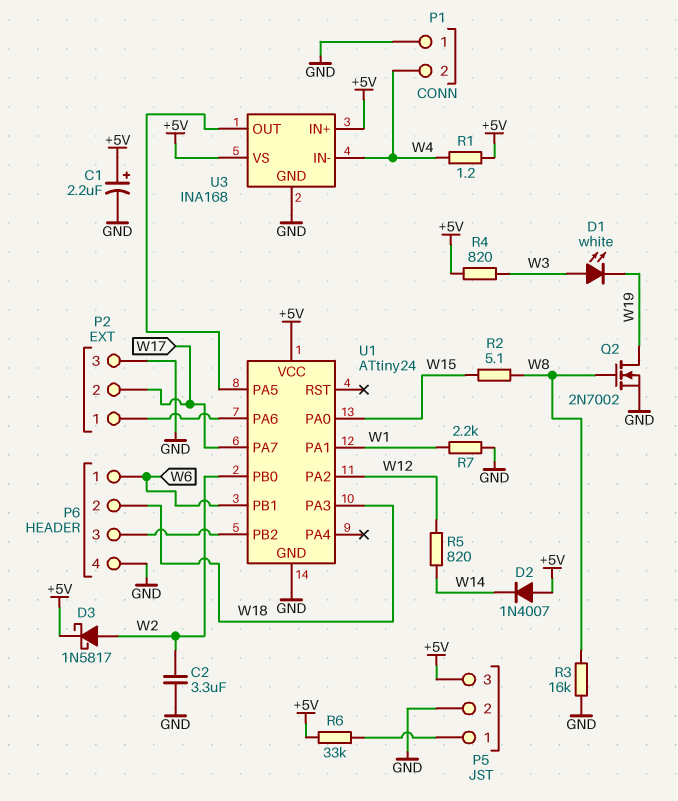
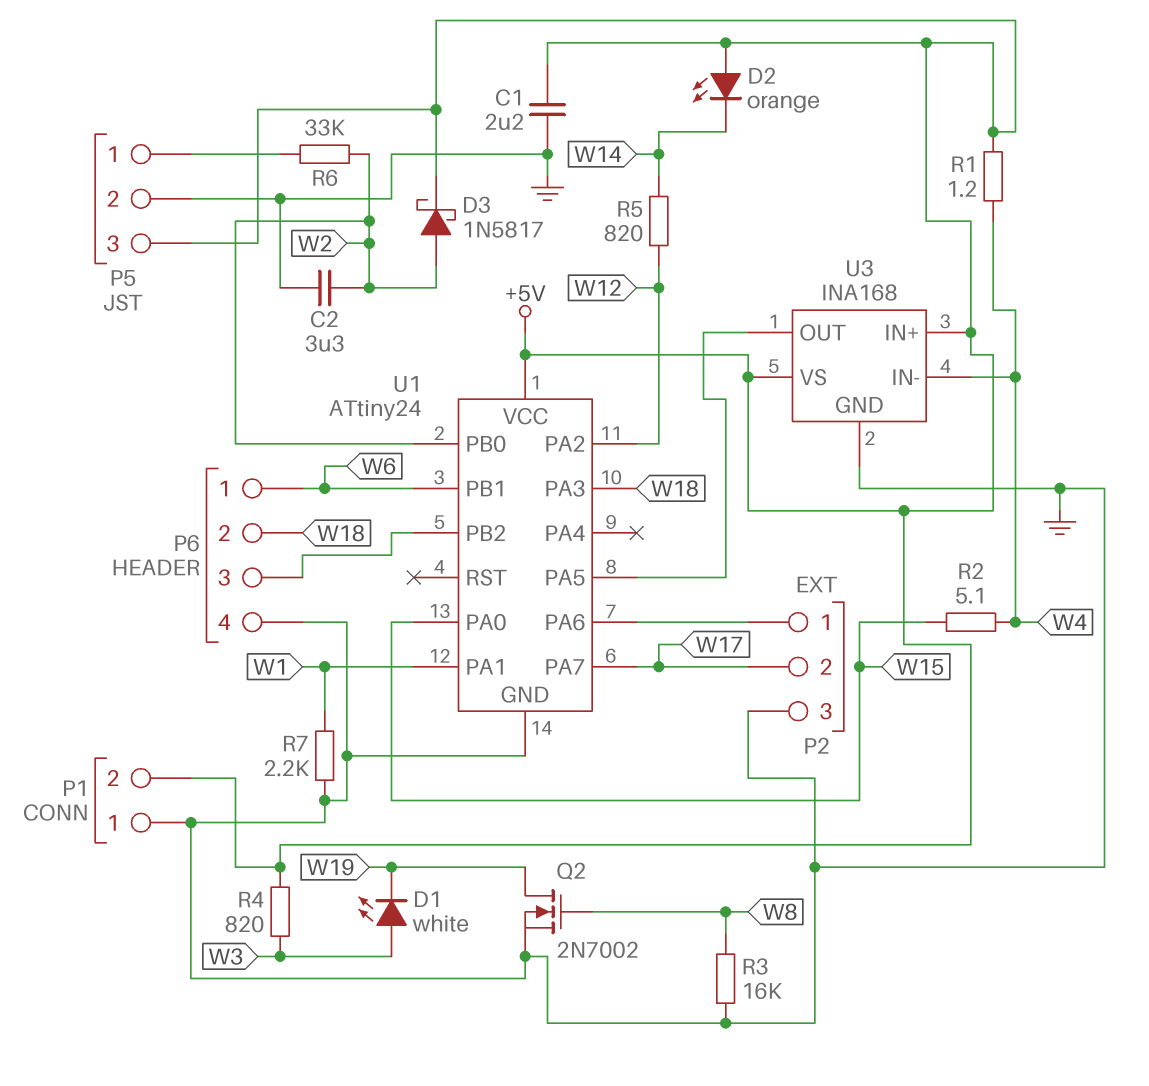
C1: 2.2uF (plus +5V, minus GND) -> 2.2uF (+5V, GND)
D2: diode 1N4007 (A +5V, K W14) -> LED orange (A +5V, K W14)
P1 pin 2: W4 -> +5V
R2: 5.1 (W8, W15) -> 5.1 (W4, W15)
R6: 33k (+5V, P5/1) -> 33k (P5/1, W2)

